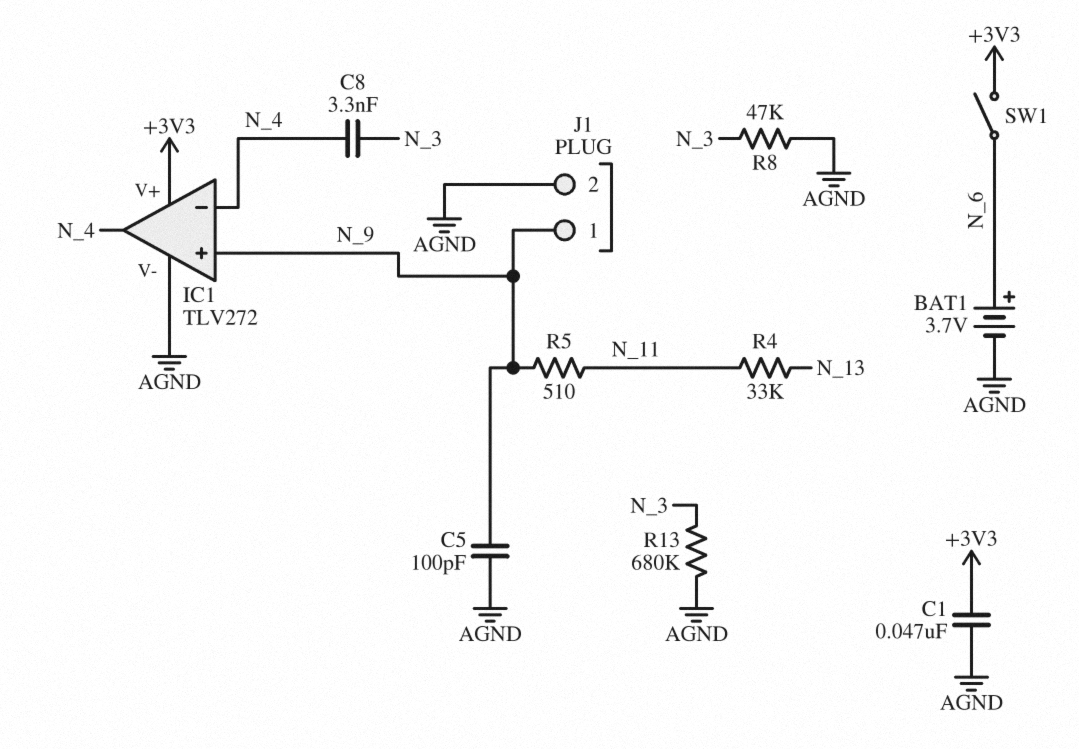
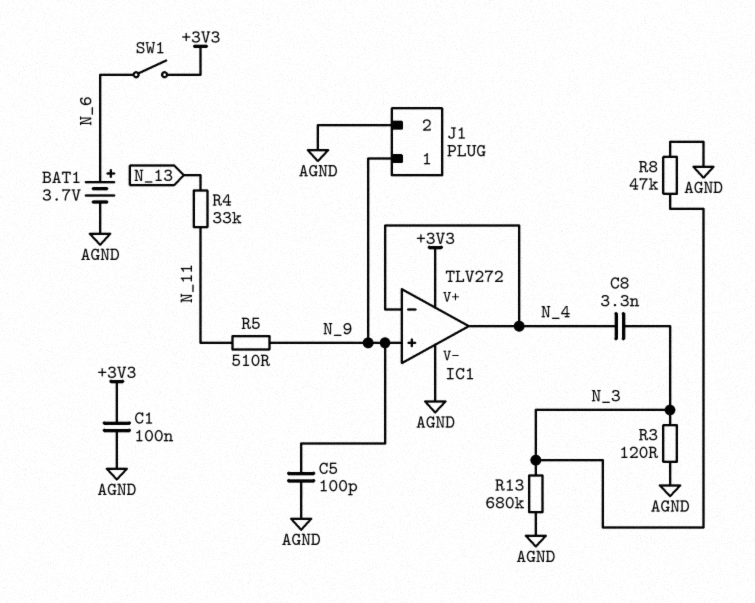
C1: 47nF (+3V3, AGND) -> 100nF (+3V3, AGND)
R3: none -> 120 (AGND, N_3)

